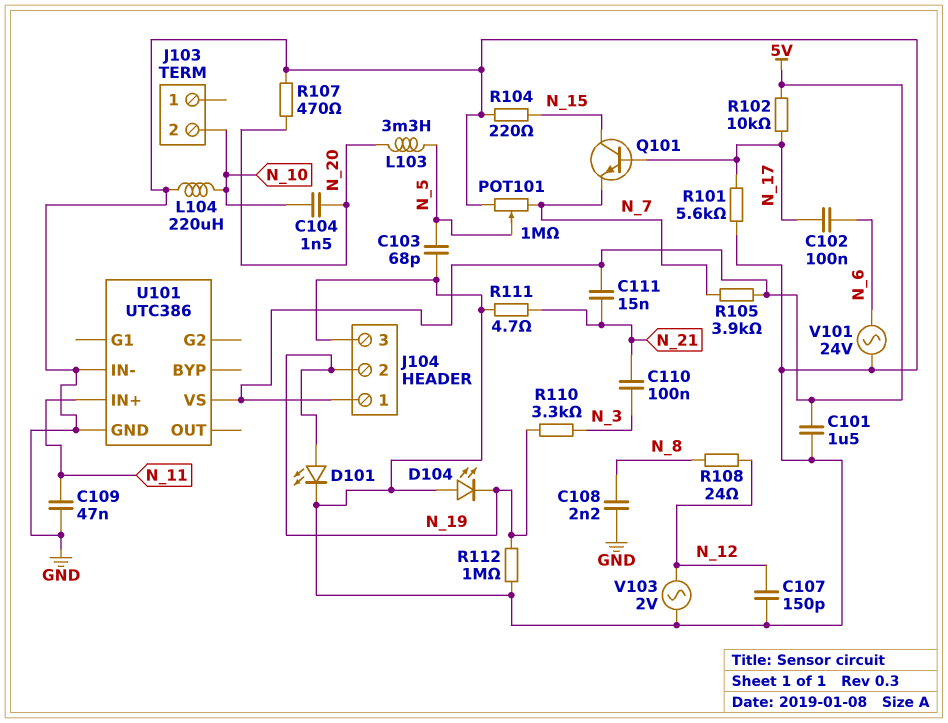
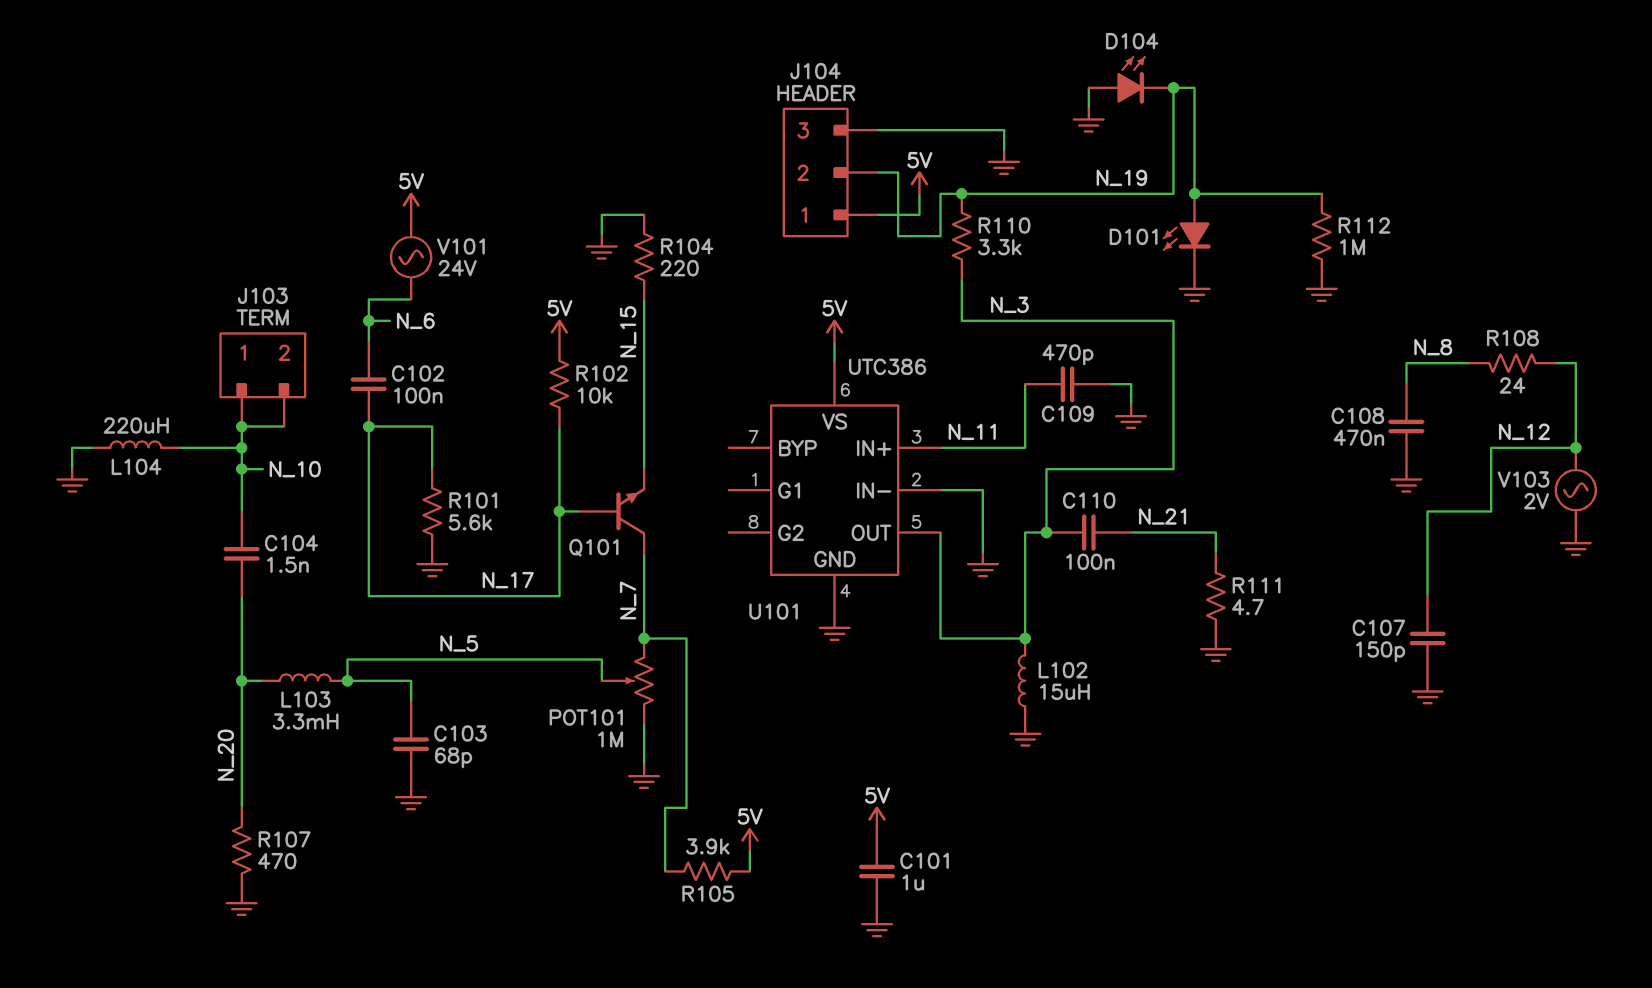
C101: 1.5uF (5V, GND) -> 1uF (5V, GND)
C108: 2.2nF (GND, N_8) -> 470nF (GND, N_8)
C109: 47nF (GND, N_11) -> 470pF (GND, N_11)
C111: 15nF (5V, N_21) -> none
J103 pin 1: none -> N_10
L102: none -> 15uH (GND, N_3)
Q101: NPN (B N_17, C N_15, E N_7) -> NPN (B N_17, C N_7, E N_15)
U101 pin OUT: none -> N_3
V101: AC 24V (GND, N_6) -> AC 24V (5V, N_6)

